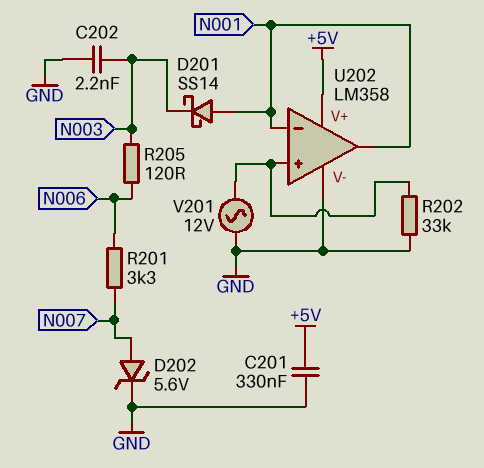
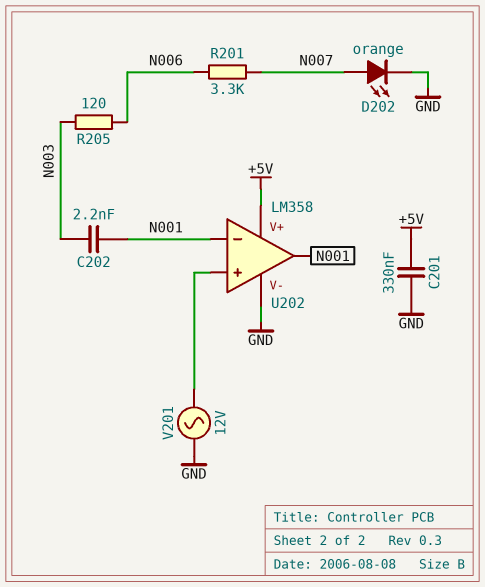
C202: 2.2nF (GND, N003) -> 2.2nF (N001, N003)
D201: schottky SS14 (A N001, K N003) -> none
D202: zener 5.6V (A N007, K GND) -> LED orange (A N007, K GND)
R202: 33k (GND, U202/in+) -> none

